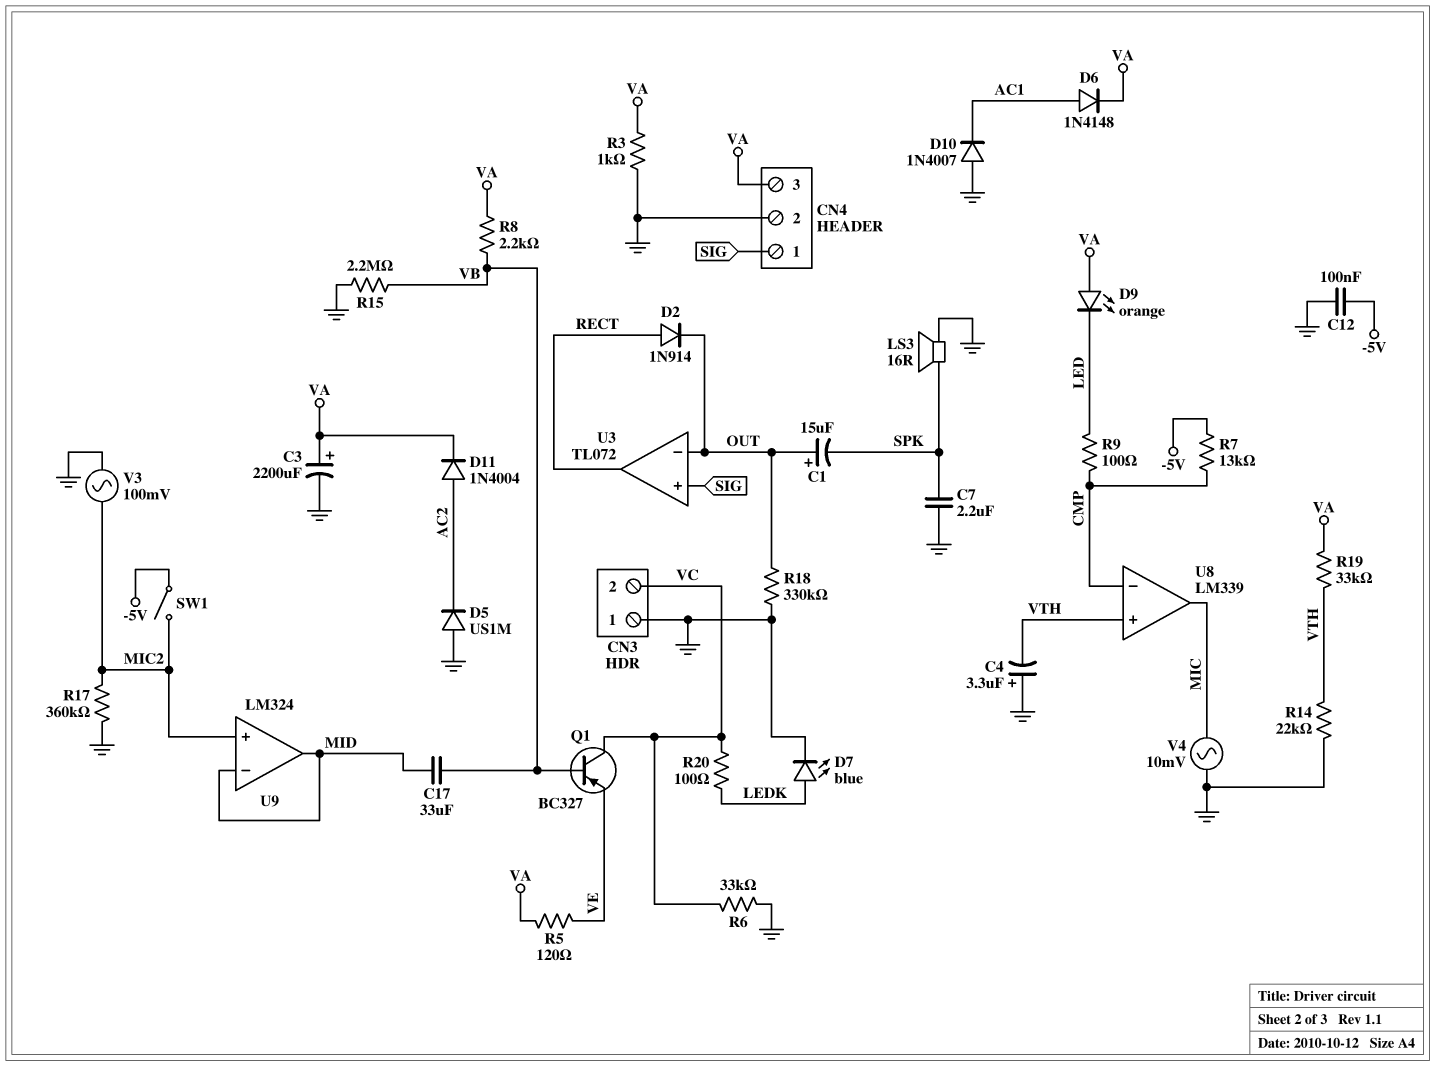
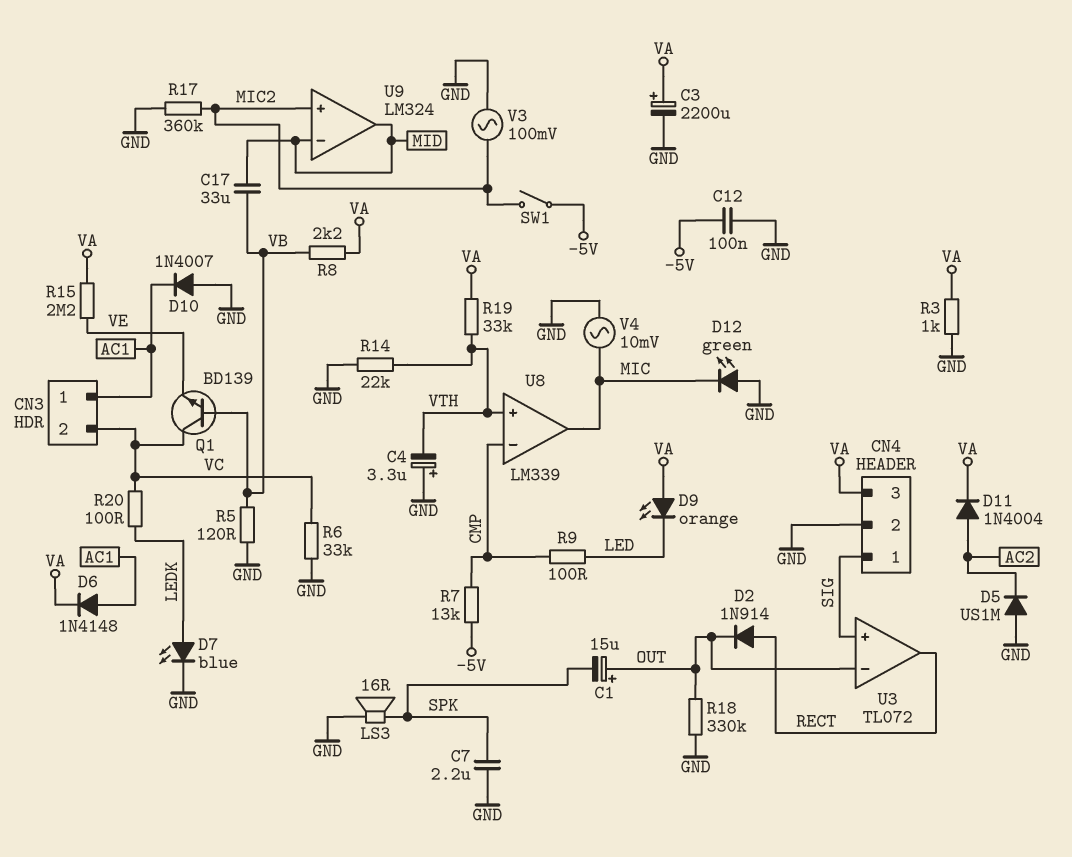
CN3 pin 1: GND -> AC1
D12: none -> LED green (A GND, K MIC)
Q1: PNP BC327 (B VB, C VC, E VE) -> NPN BD139 (B VB, C VC, E VE)
R5: 120 (VA, VE) -> 120 (GND, VB)
R15: 2.2M (GND, VB) -> 2.2M (VA, VE)

